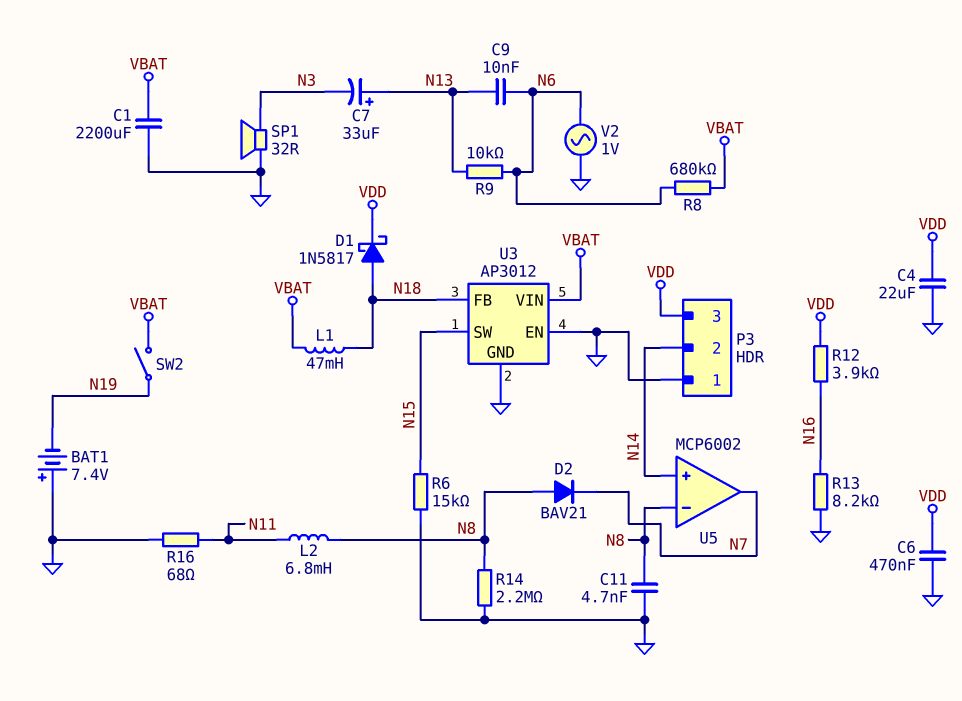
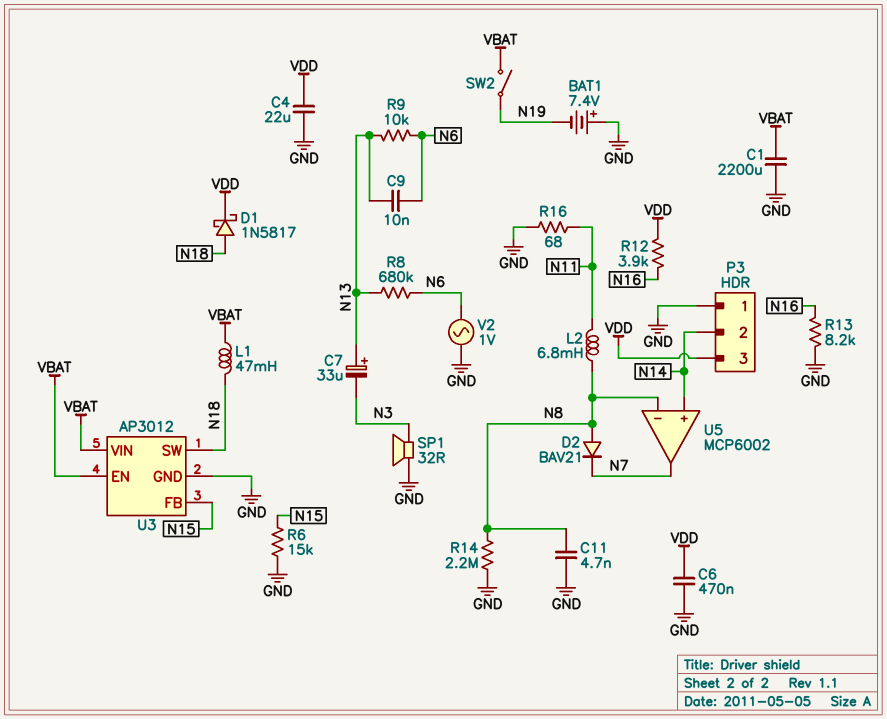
R8: 680k (N6, VBAT) -> 680k (N6, N13)
U3 pin EN: GND -> VBAT
U3 pin FB: N18 -> N15
U3 pin SW: N15 -> N18

